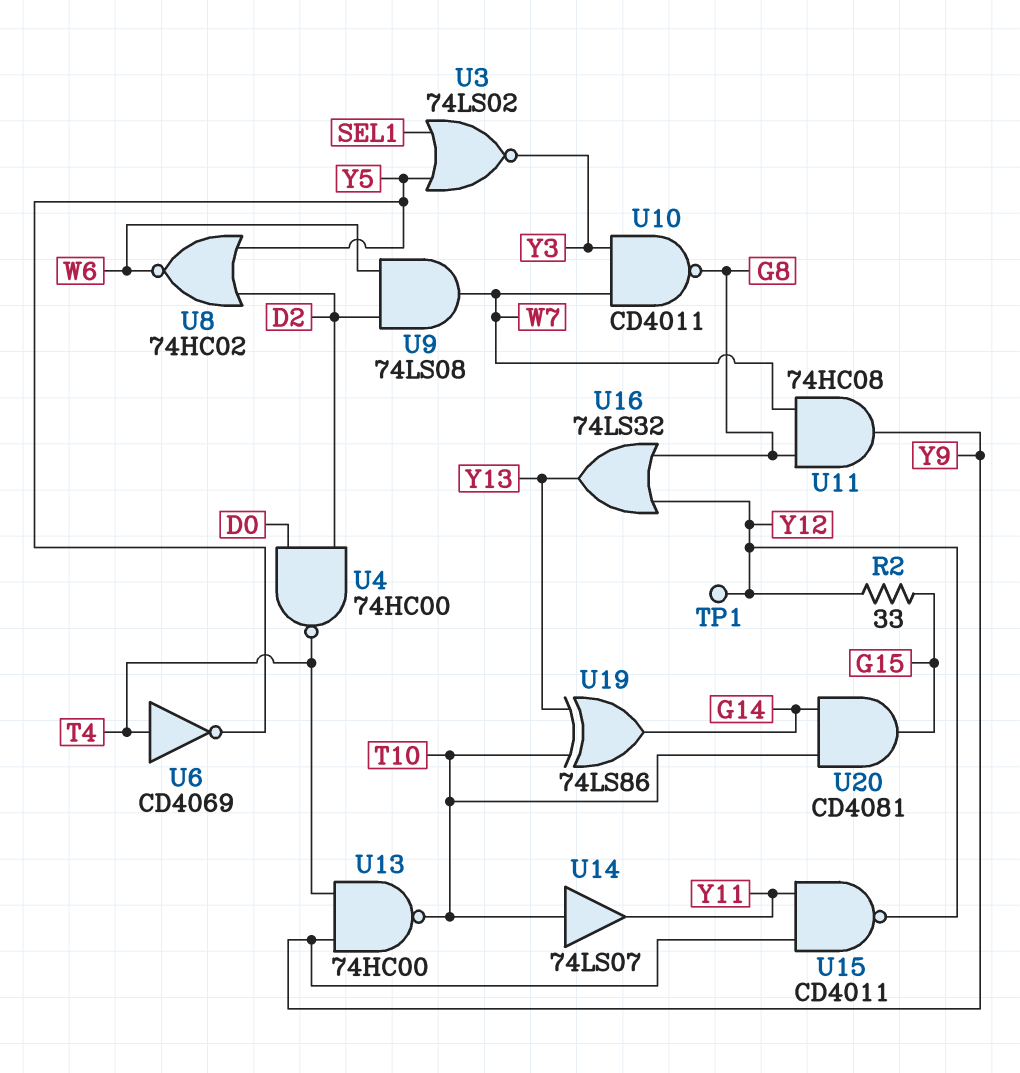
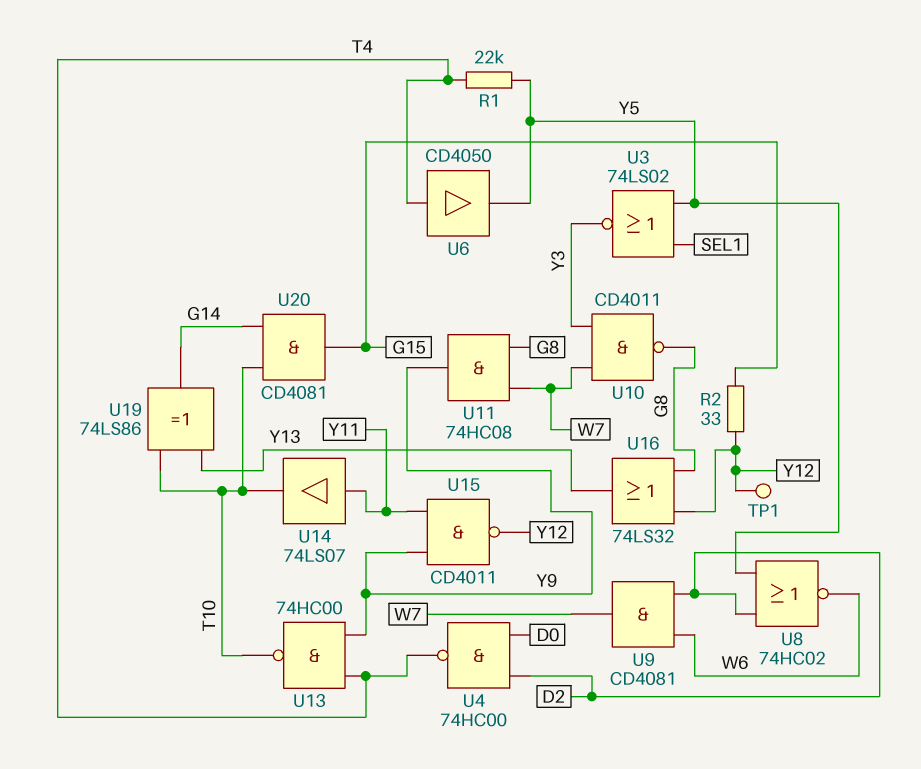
R1: none -> 22k (T4, Y5)
U6: NOT CD4069 (in T4, out Y5) -> buffer CD4050 (in T4, out Y5)
U9: AND 74LS08 (in D2, in W6, out W7) -> AND CD4081 (in D2, in W6, out W7)
U14: buffer 74LS07 (in T10, out Y11) -> buffer 74LS07 (in Y11, out T10)

